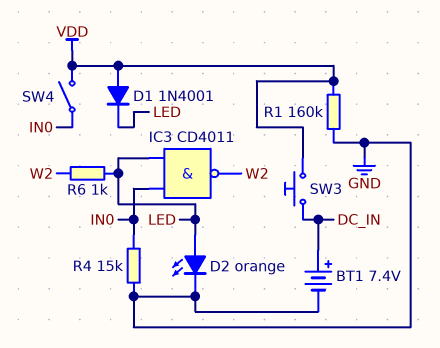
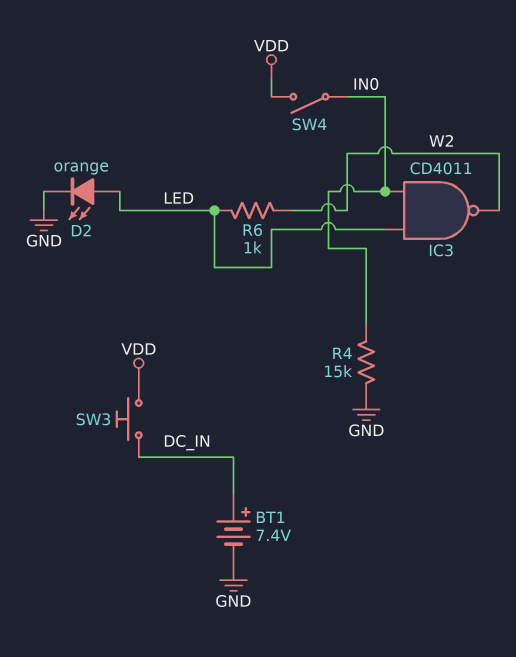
D1: diode 1N4001 (A VDD, K LED) -> none
R1: 160k (GND, VDD) -> none

